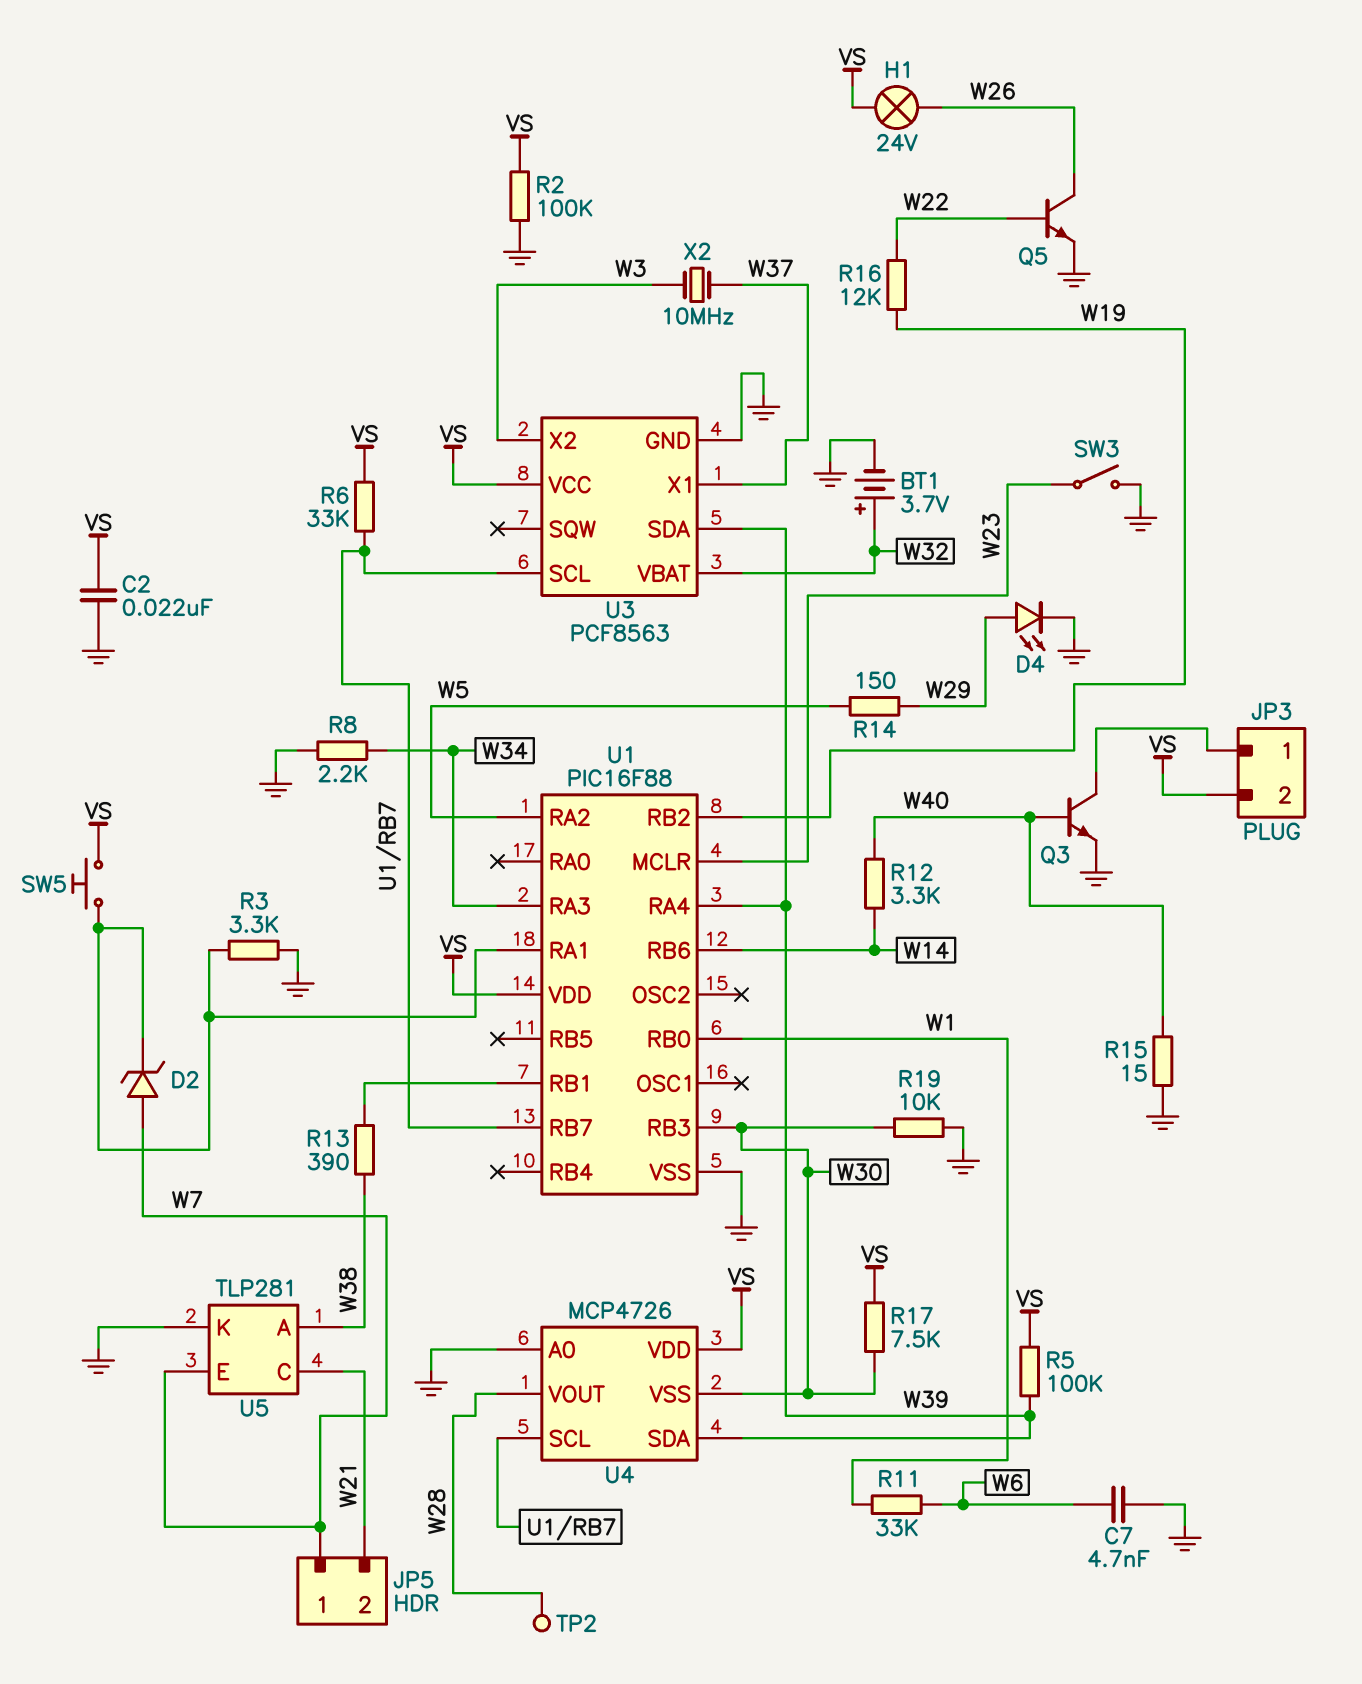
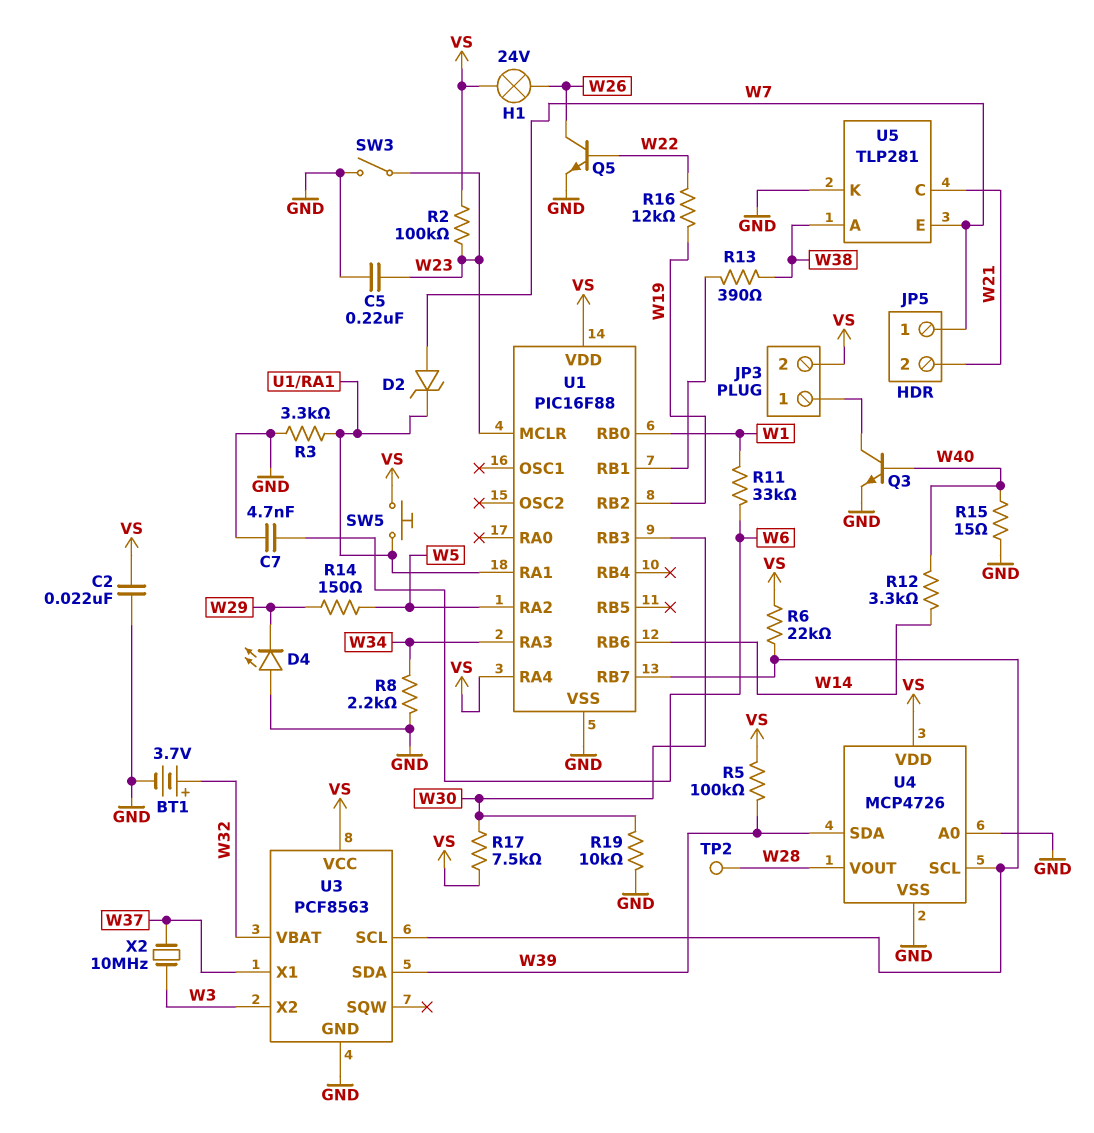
C5: none -> 220nF (GND, W23)
D4: LED (A W29, K GND) -> LED (A GND, K W29)
R2: 100k (GND, VS) -> 100k (VS, W23)
R6: 33k (U1/RB7, VS) -> 22k (U1/RB7, VS)
U1 pin RA4: W39 -> VS
U4 pin VSS: W30 -> GND

